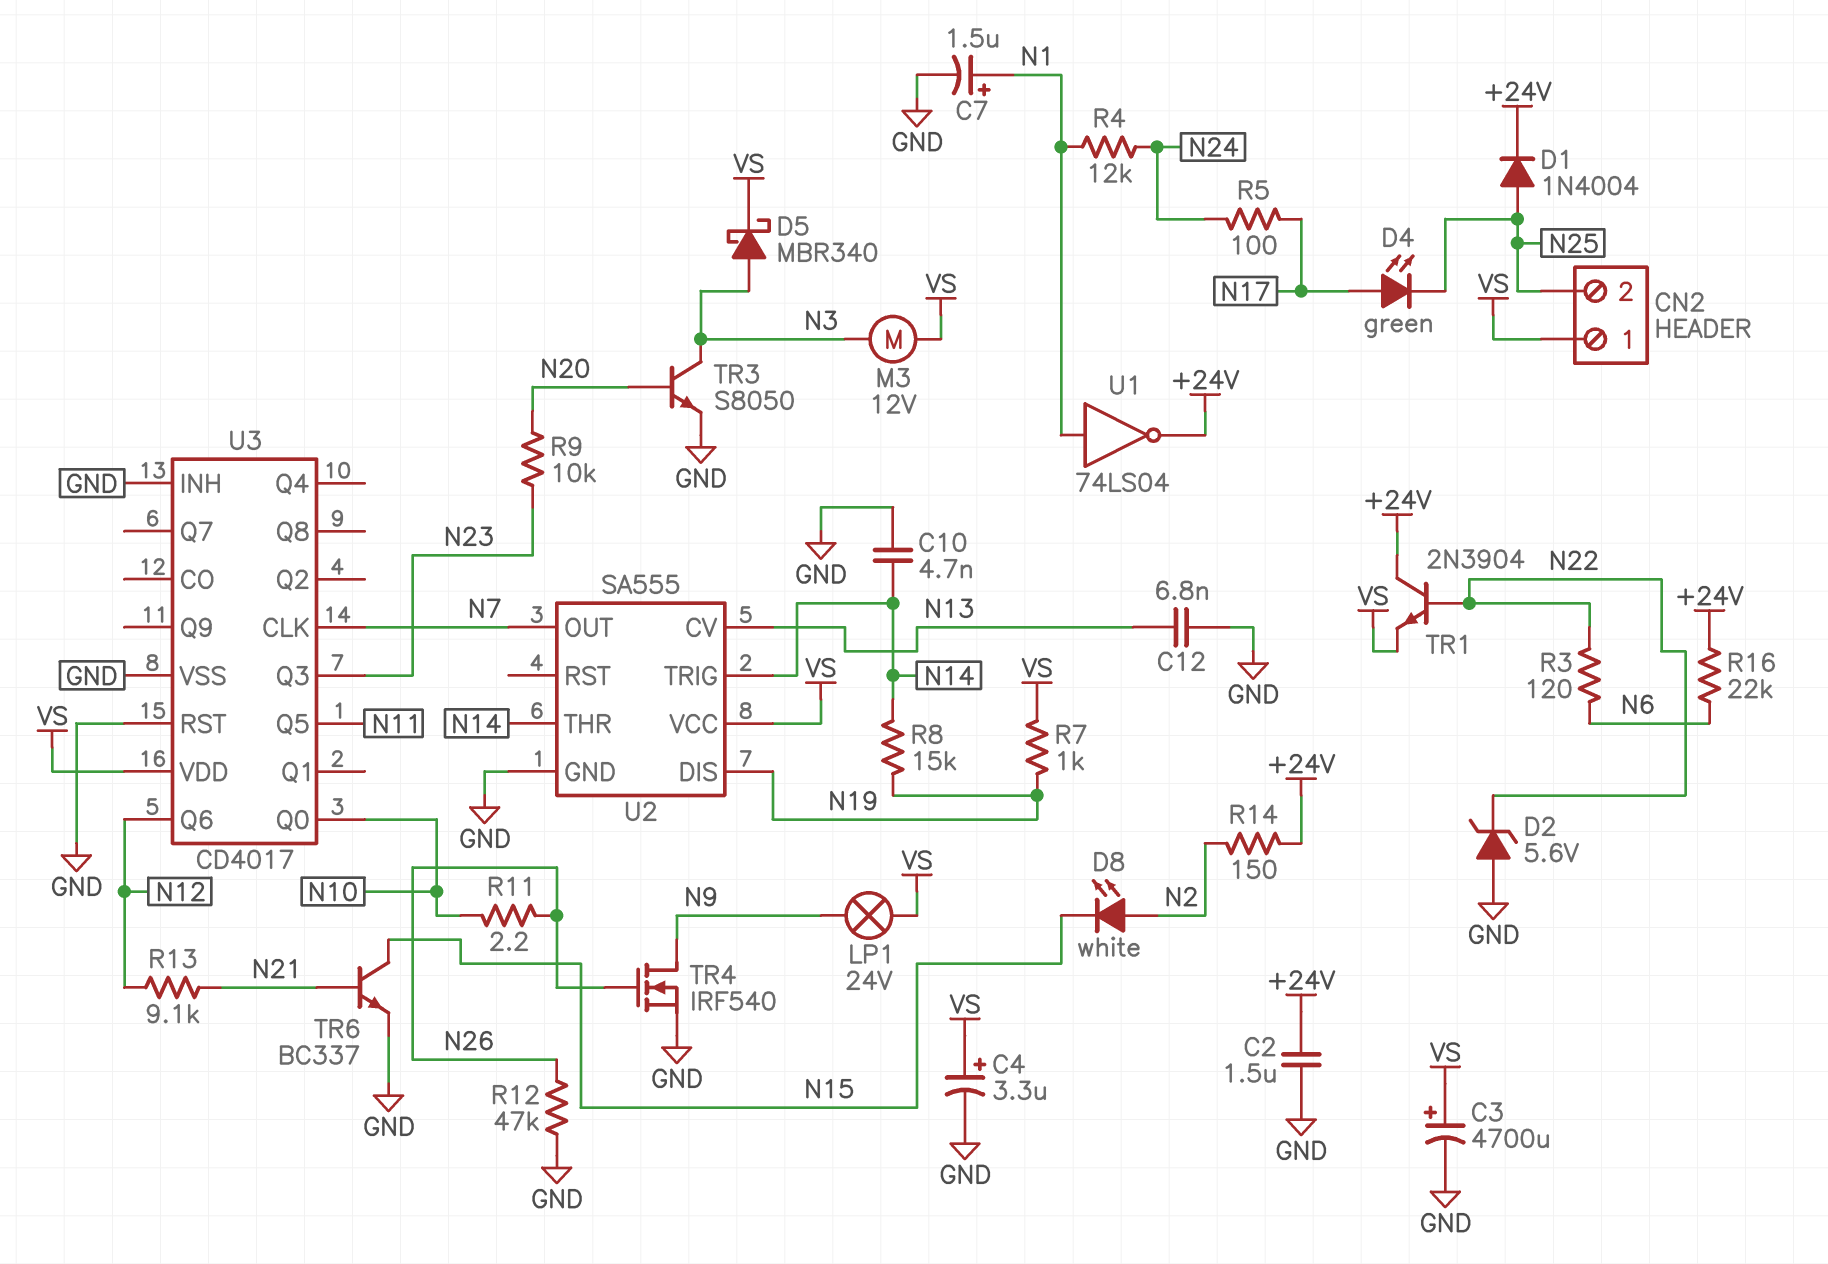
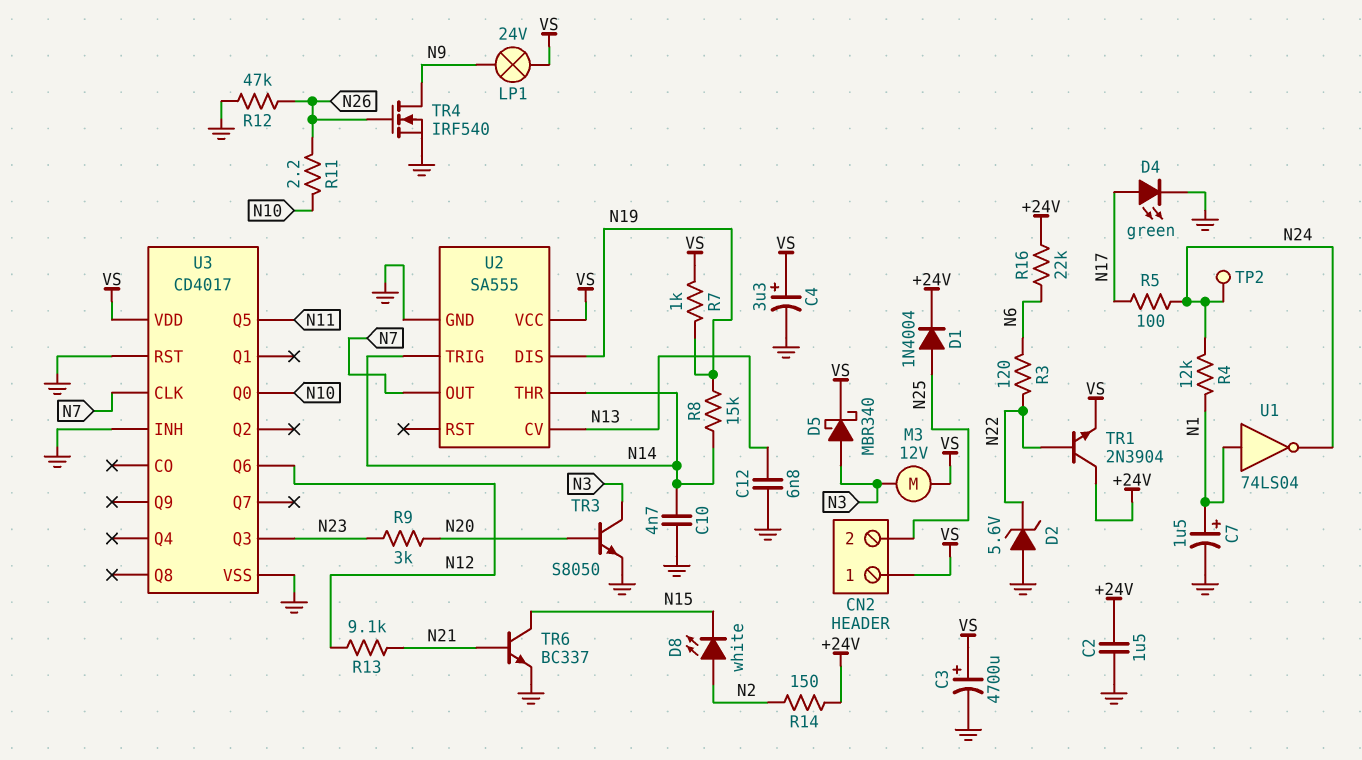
D4: LED green (A N17, K N25) -> LED green (A N17, K GND)
R9: 10k (N20, N23) -> 3k (N20, N23)
TP2: none -> test point (N24)
U1: NOT 74LS04 (in N1, out +24V) -> NOT 74LS04 (in N1, out N24)

